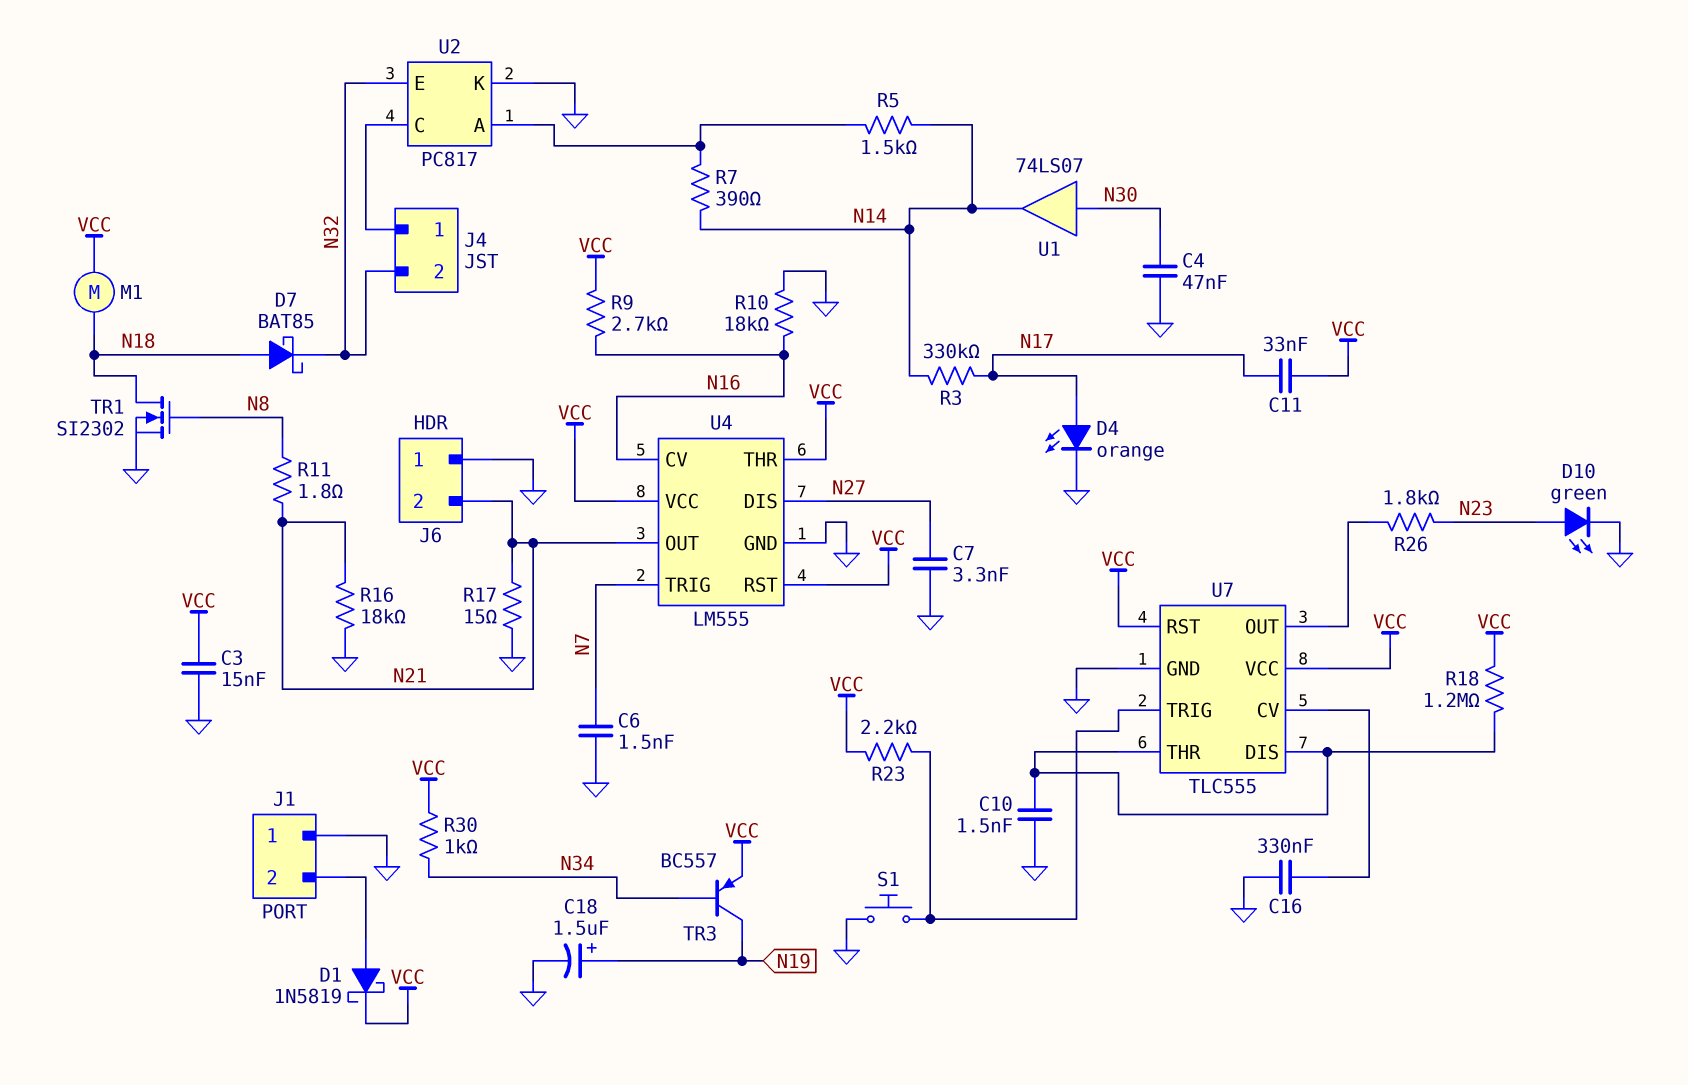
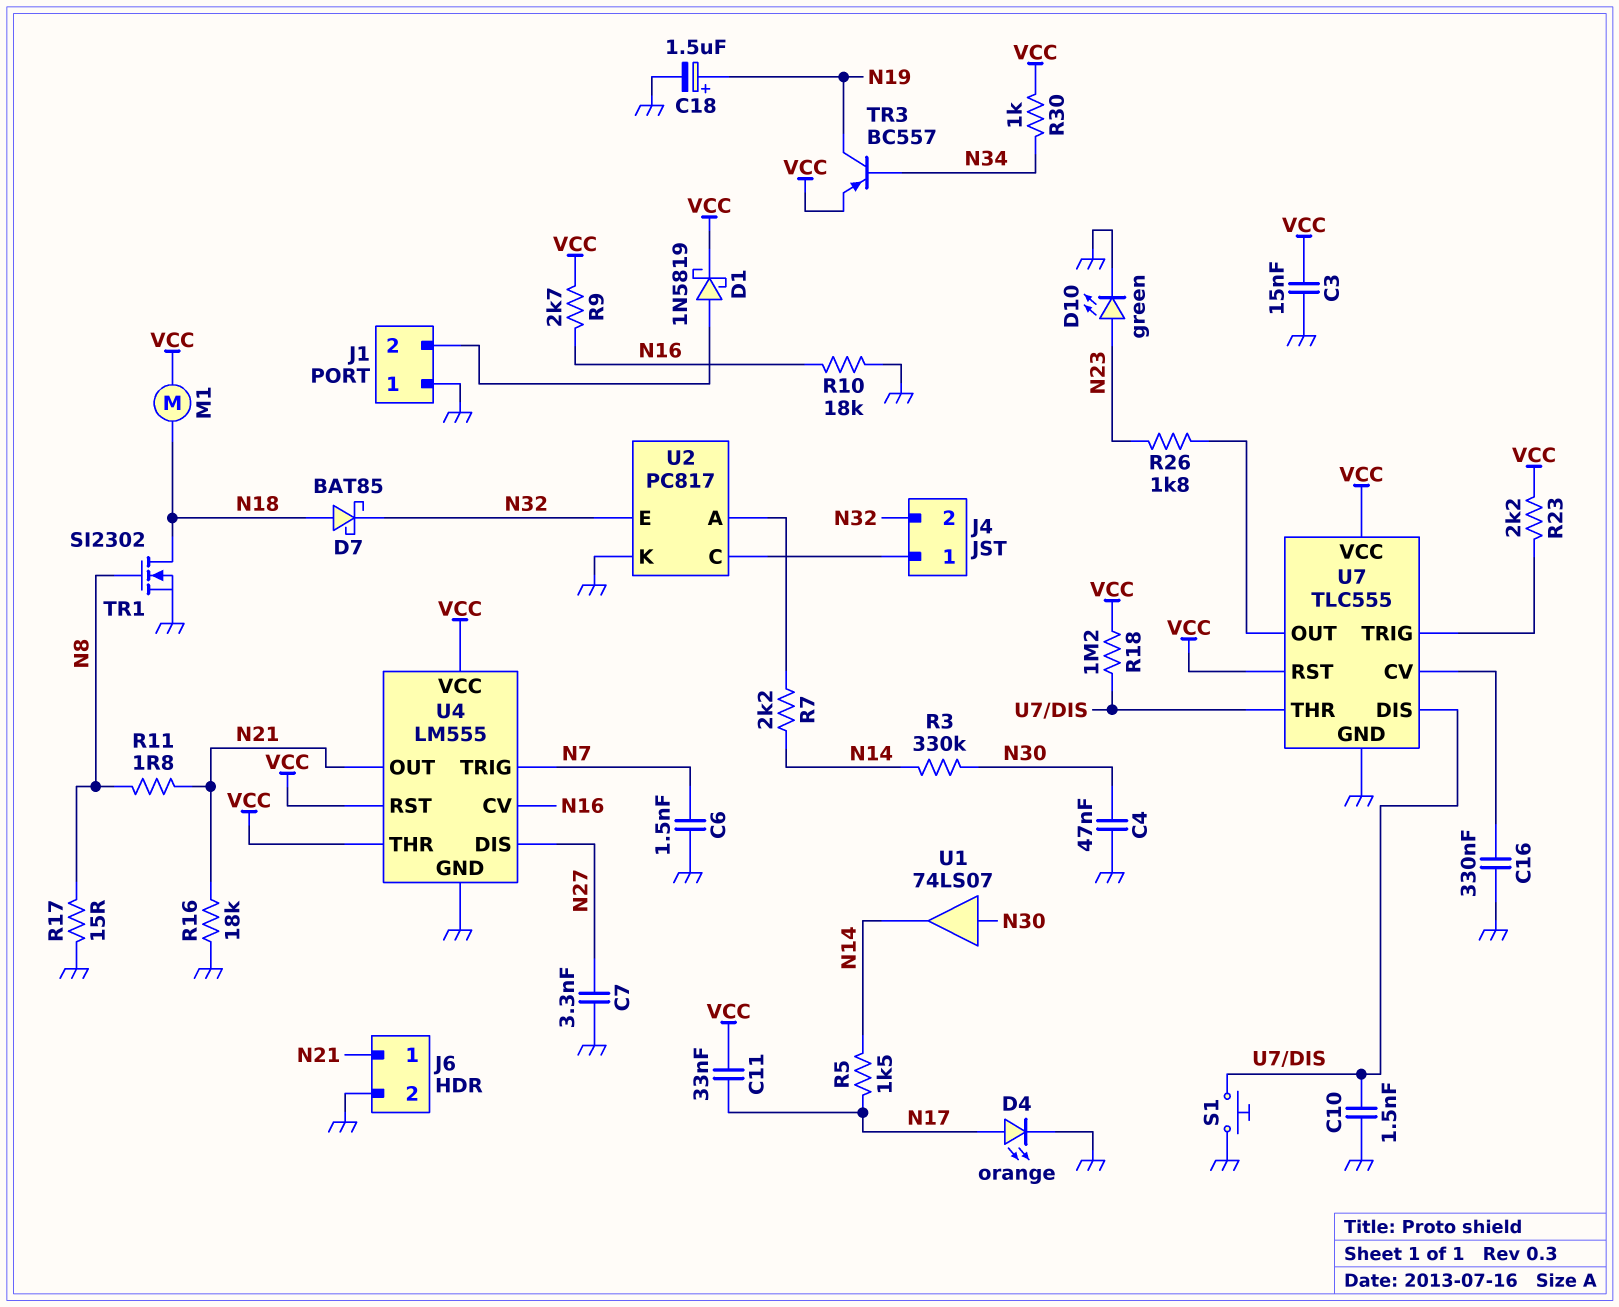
J6 pin 1: GND -> N21
J6 pin 2: N21 -> GND
R3: 330k (N14, N17) -> 330k (N14, N30)
R5: 1.5k (N14, U2/A) -> 1.5k (N14, N17)
R7: 390 (N14, U2/A) -> 2.2k (N14, U2/A)
R17: 15 (GND, N21) -> 15 (GND, N8)
S1: button (GND, U7/TRIG) -> button (GND, U7/DIS)

